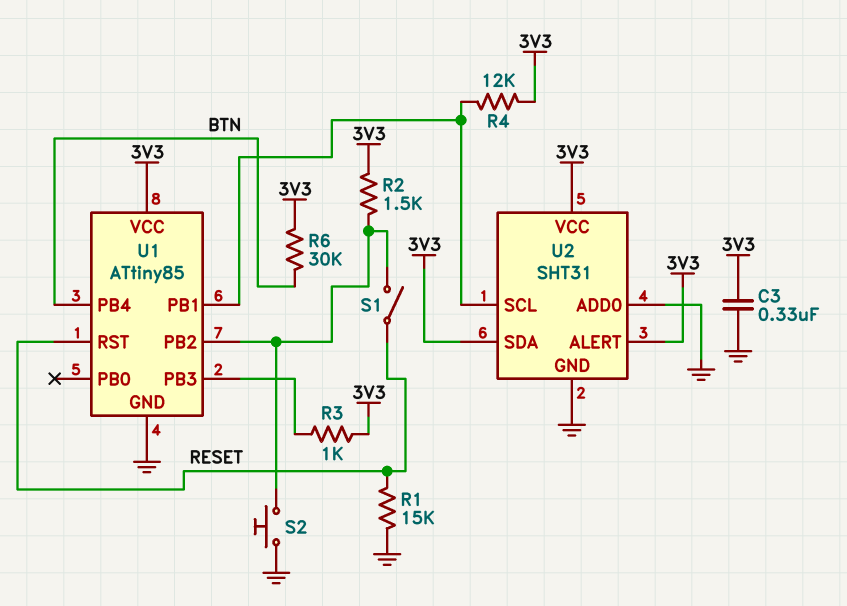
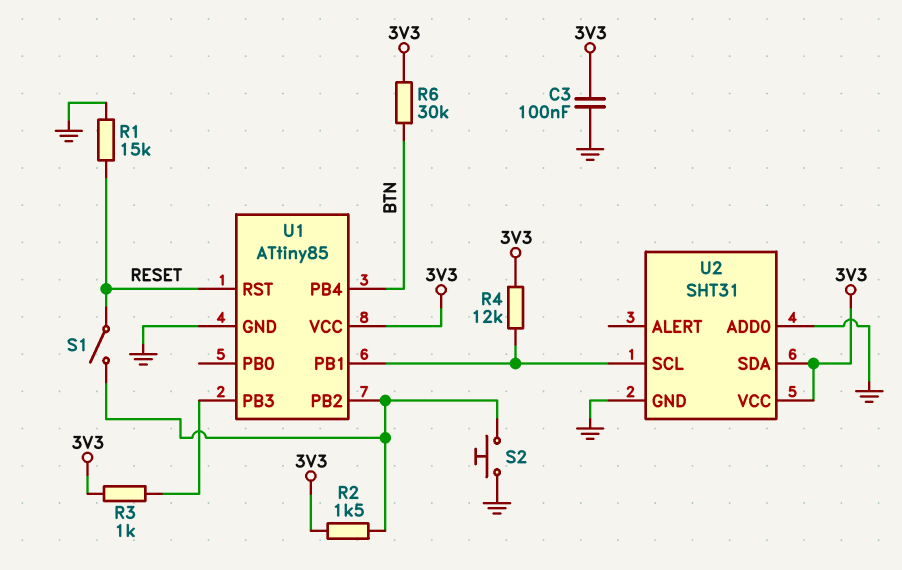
C3: 330nF (3V3, GND) -> 100nF (3V3, GND)
U2 pin ALERT: 3V3 -> none

